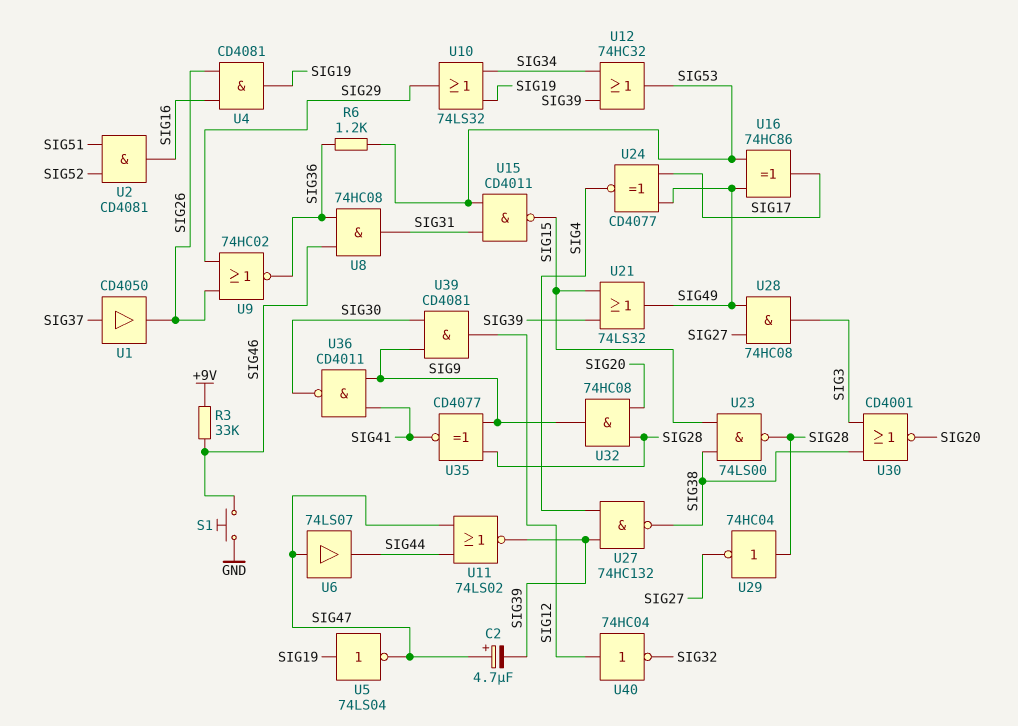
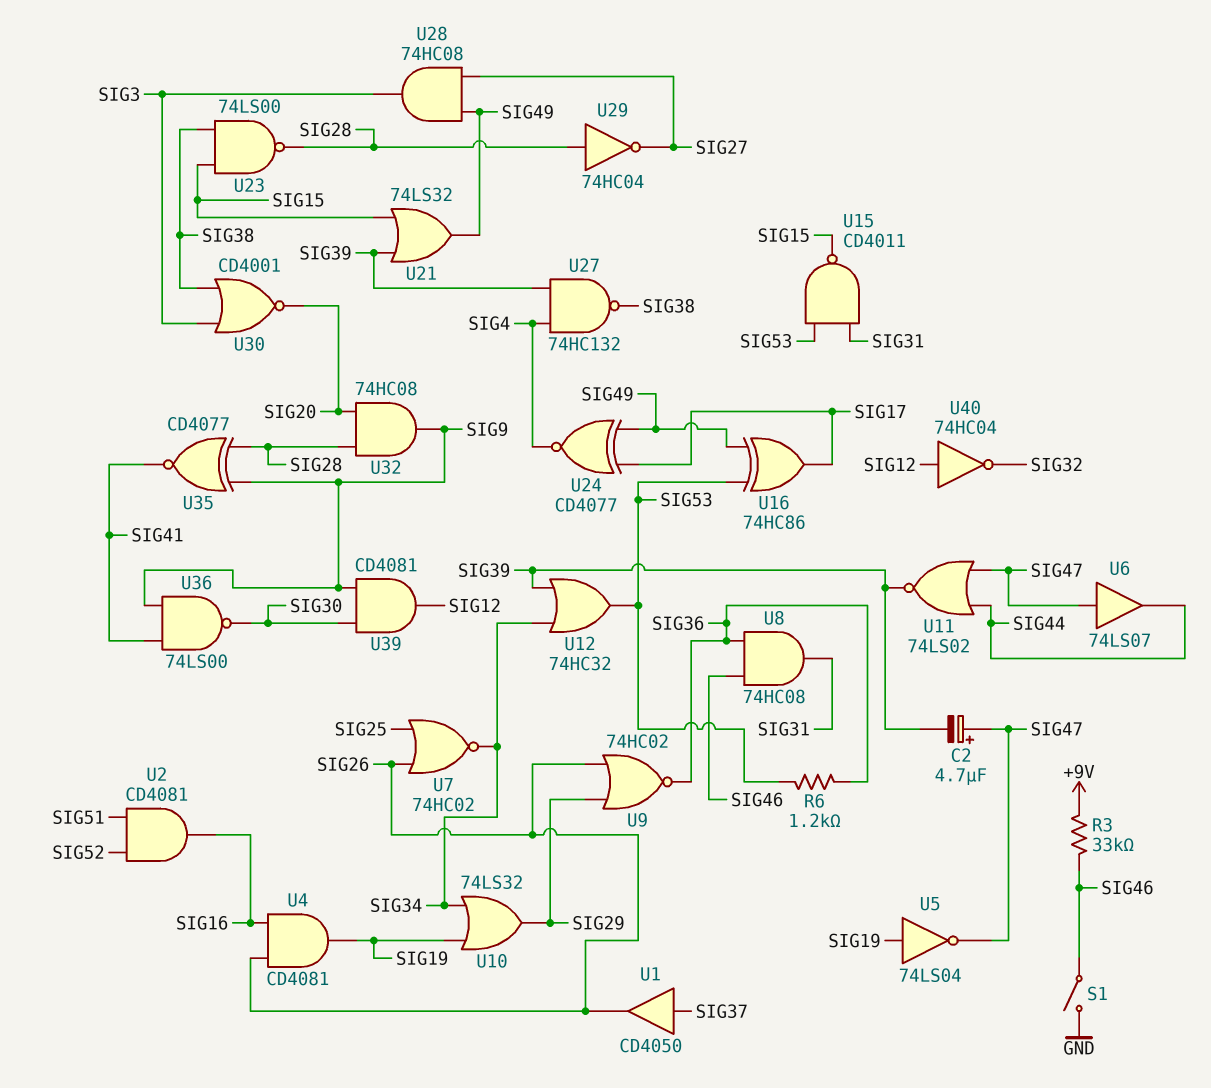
S1: button (GND, SIG46) -> switch (GND, SIG46)
U7: none -> NOR 74HC02 (in SIG25, in SIG26, out SIG34)
U36: NAND CD4011 (in SIG9, in SIG41, out SIG30) -> NAND 74LS00 (in SIG9, in SIG41, out SIG30)

